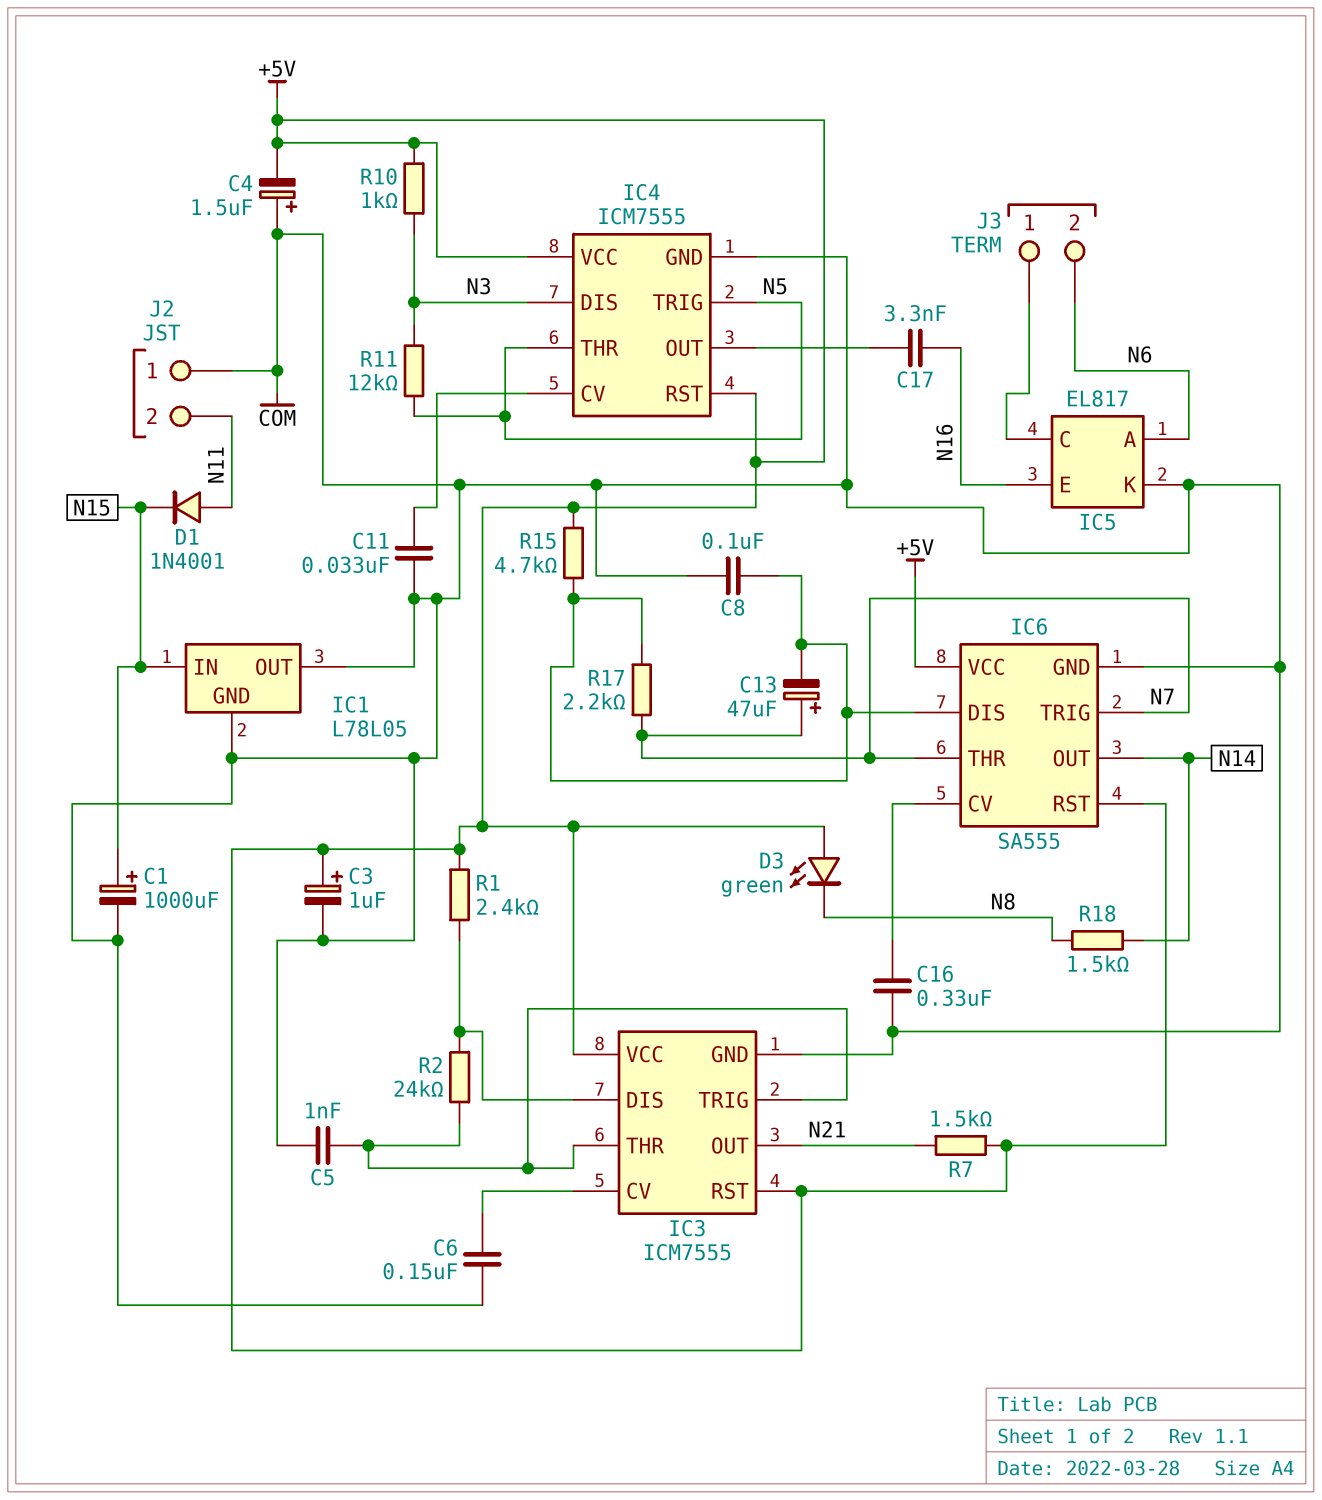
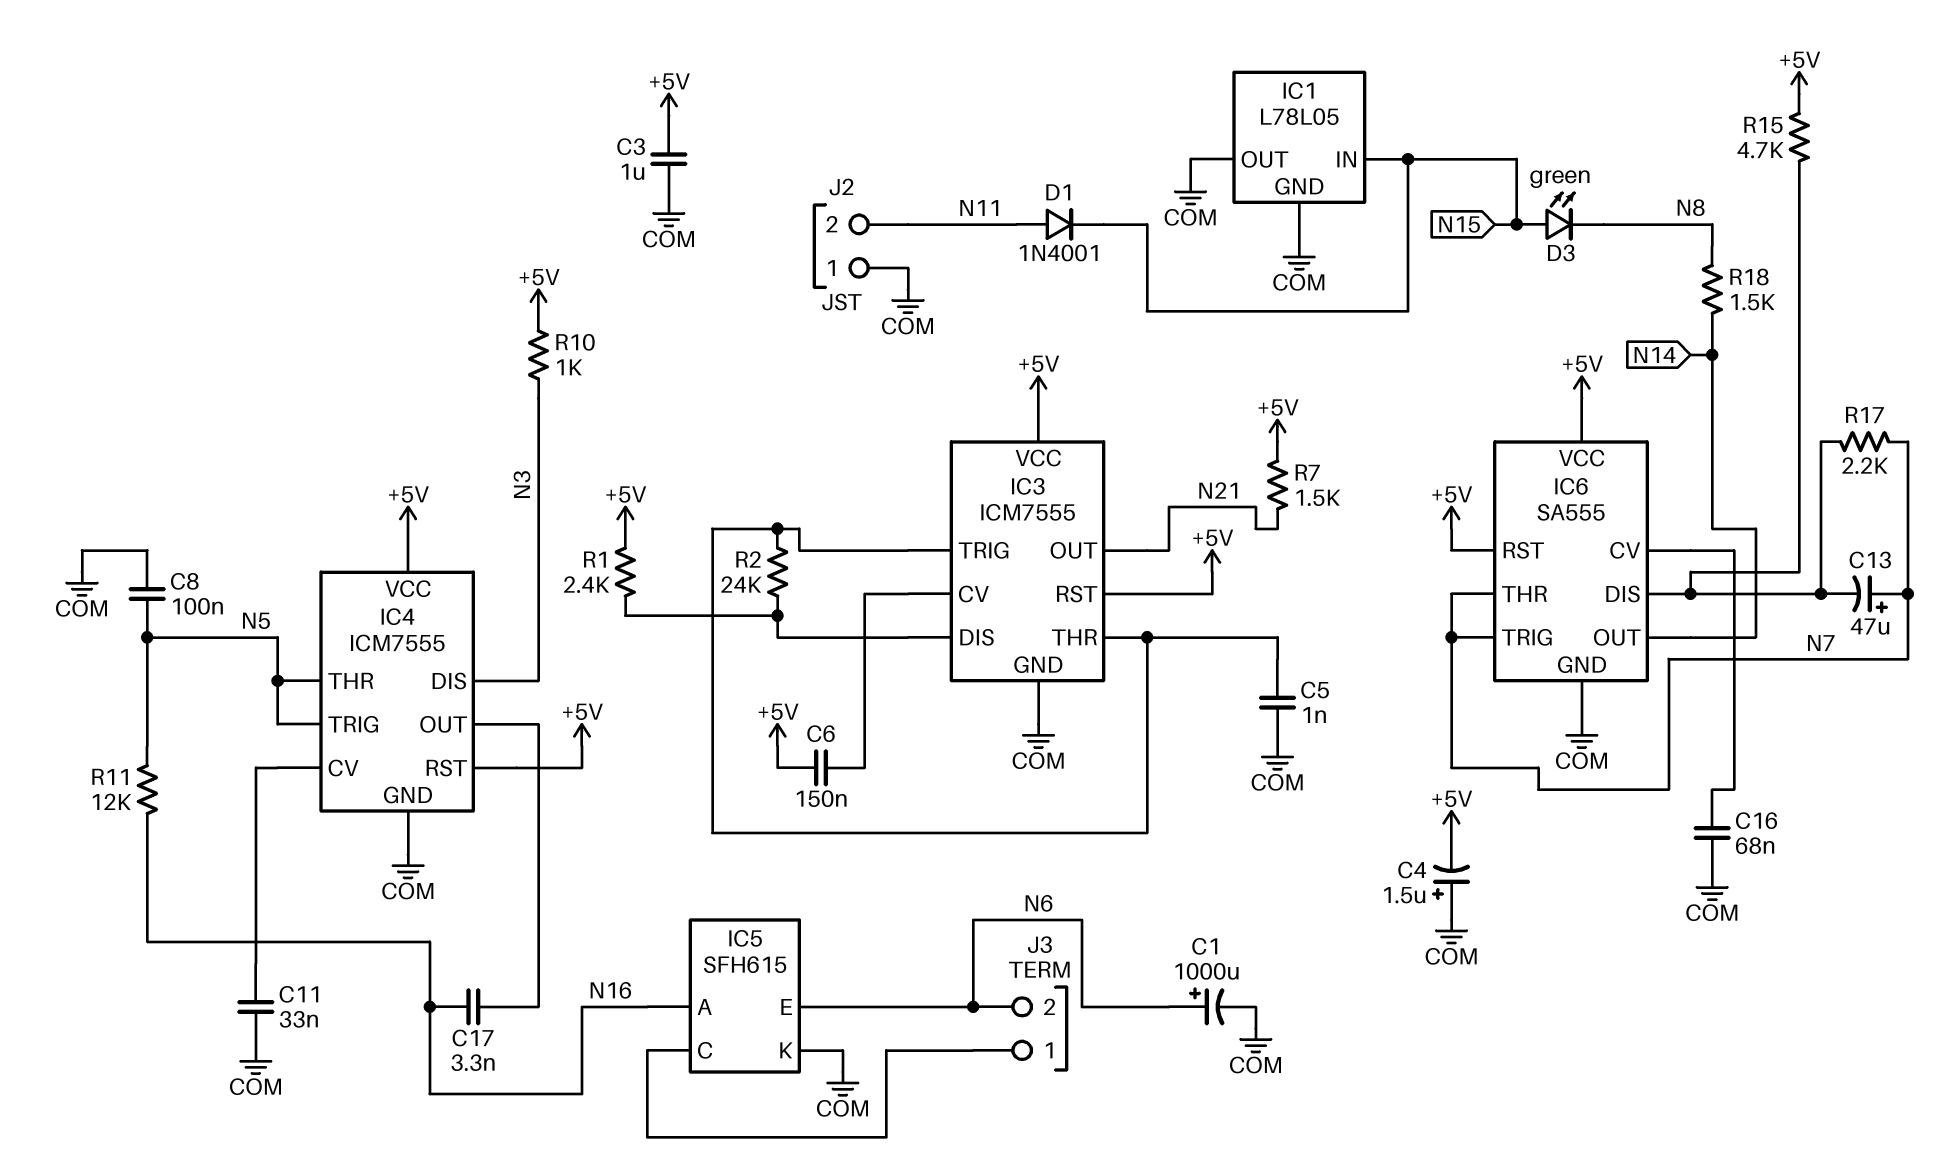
C1: 1000uF (plus N15, minus COM) -> 1000uF (plus N6, minus COM)
C3: 1uF (plus +5V, minus COM) -> 1uF (+5V, COM)
C6: 150nF (COM, IC3/CV) -> 150nF (+5V, IC3/CV)
C8: 100nF (COM, IC6/DIS) -> 100nF (COM, N5)
C16: 330nF (COM, IC6/CV) -> 68nF (COM, IC6/CV)
D3: LED green (A +5V, K N8) -> LED green (A N15, K N8)
IC5: EL817 -> SFH615
IC5 pin A: N6 -> N16
IC5 pin E: N16 -> N6
R11: 12k (N3, N5) -> 12k (N5, N16)

